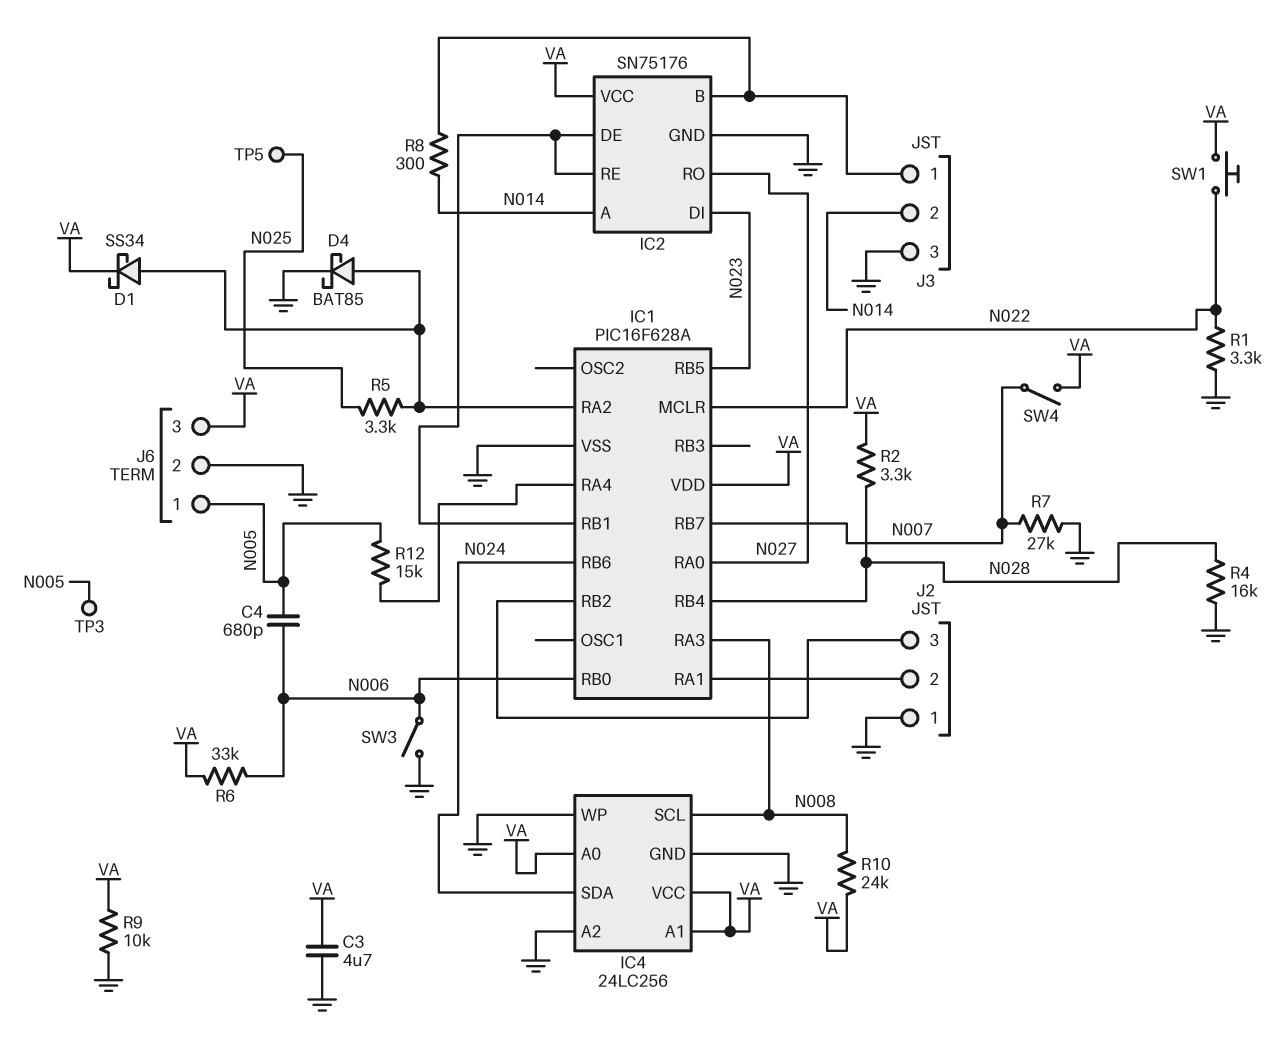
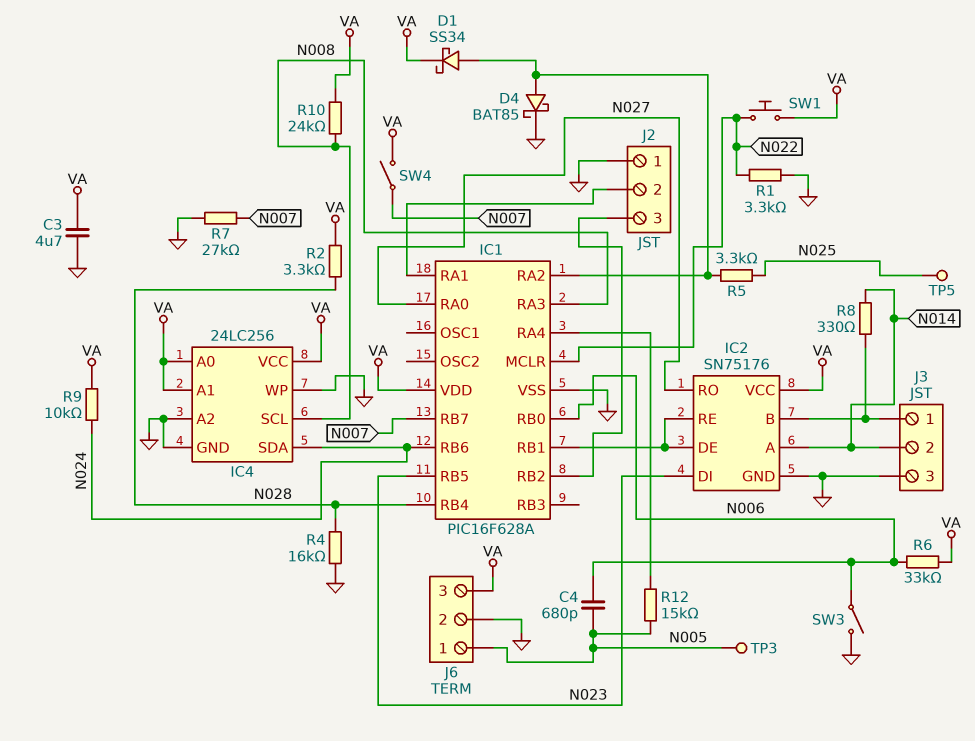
R8: 300 (IC2/B, N014) -> 330 (IC2/B, N014)
R9: 10k (GND, VA) -> 10k (N024, VA)

